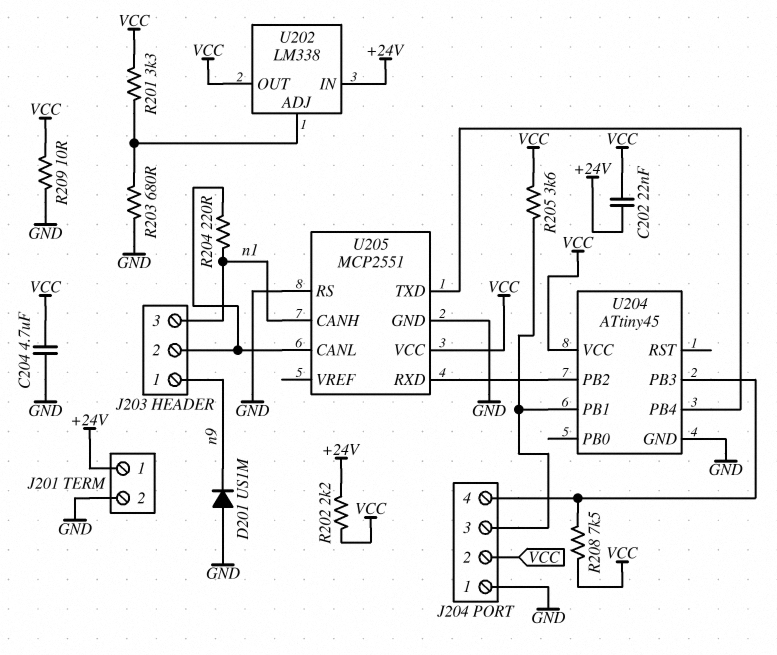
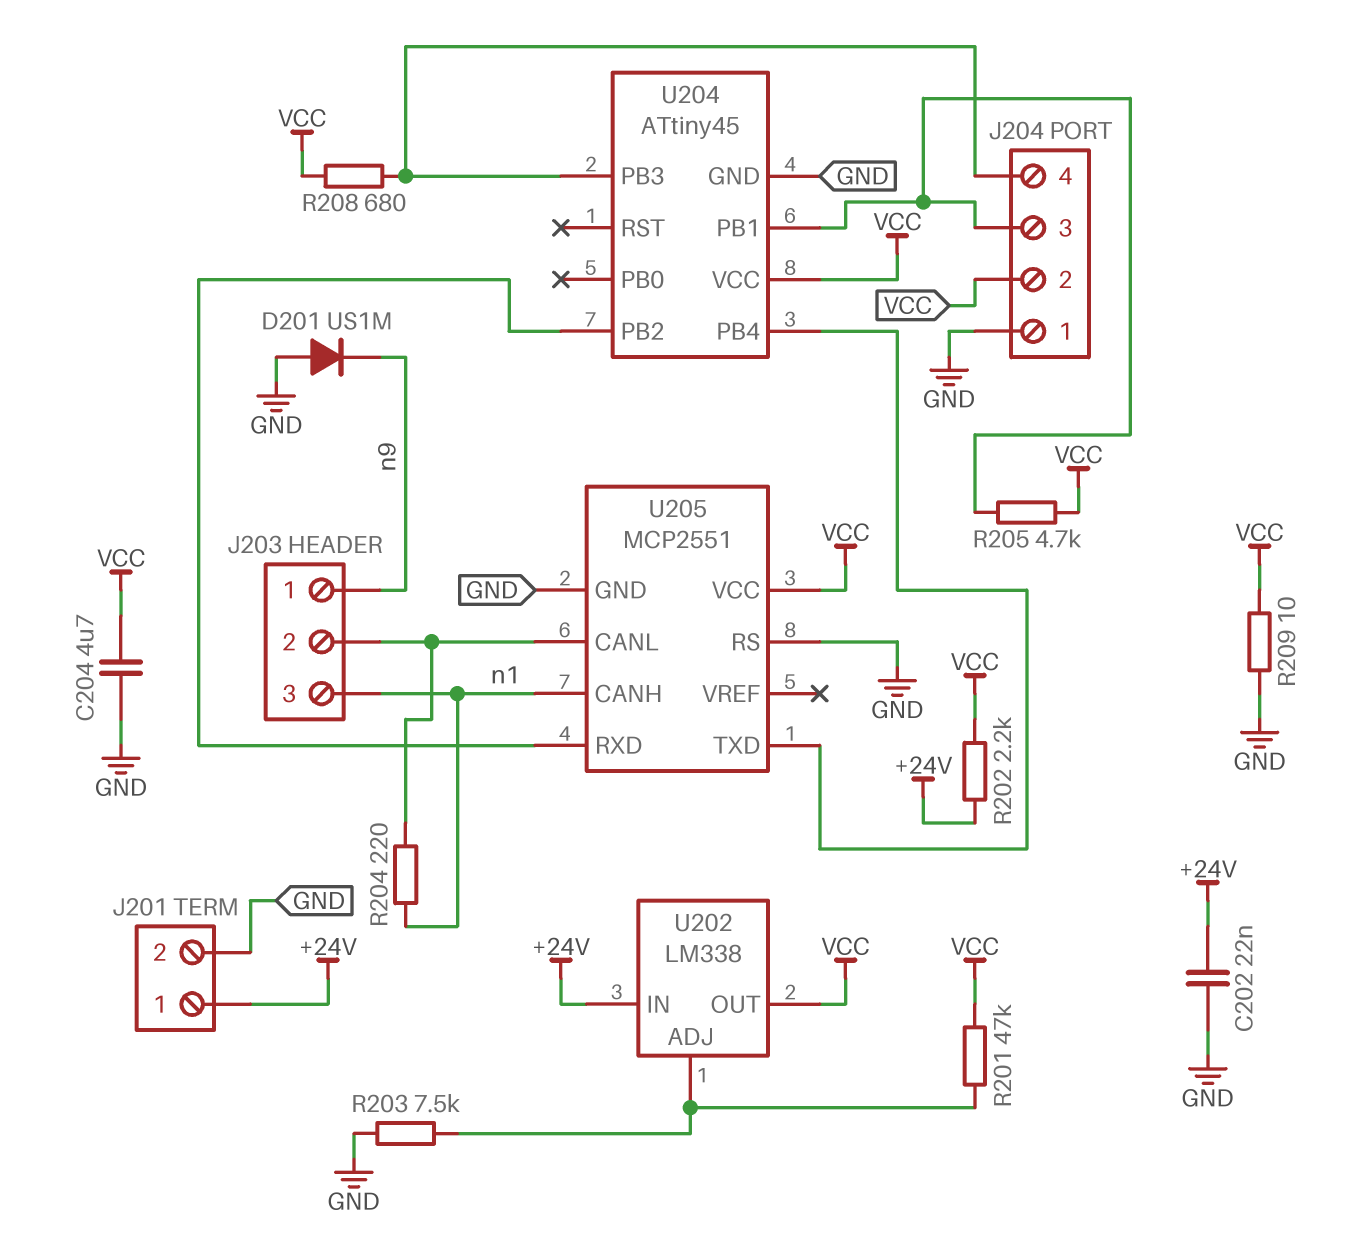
C202: 22nF (+24V, VCC) -> 22nF (+24V, GND)
R201: 3.3k (U202/ADJ, VCC) -> 47k (U202/ADJ, VCC)
R203: 680 (GND, U202/ADJ) -> 7.5k (GND, U202/ADJ)
R205: 3.6k (J204/3, VCC) -> 4.7k (J204/3, VCC)
R208: 7.5k (J204/4, VCC) -> 680 (J204/4, VCC)

